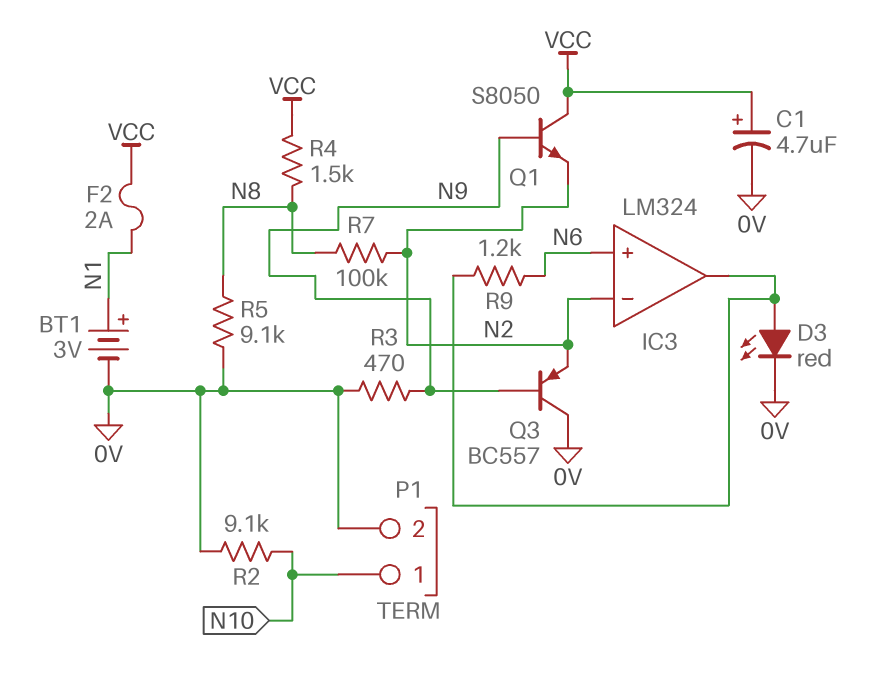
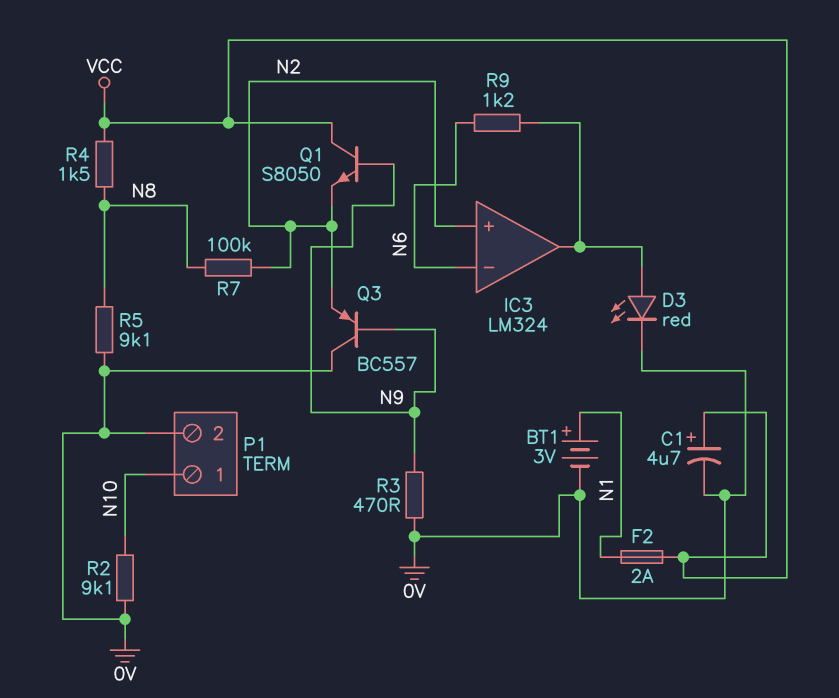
IC3 pin in+: N6 -> N2
IC3 pin in-: N2 -> N6

